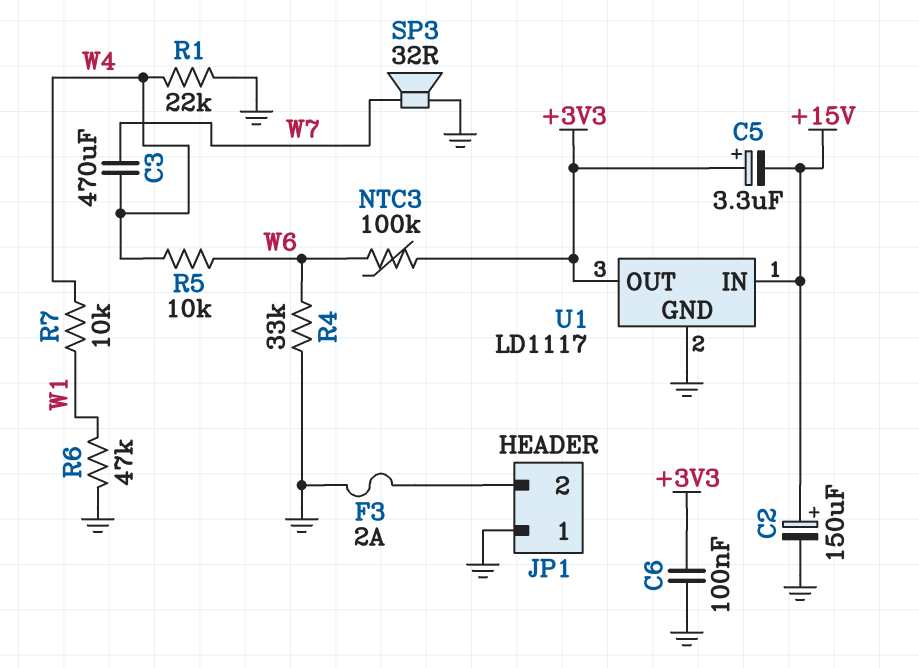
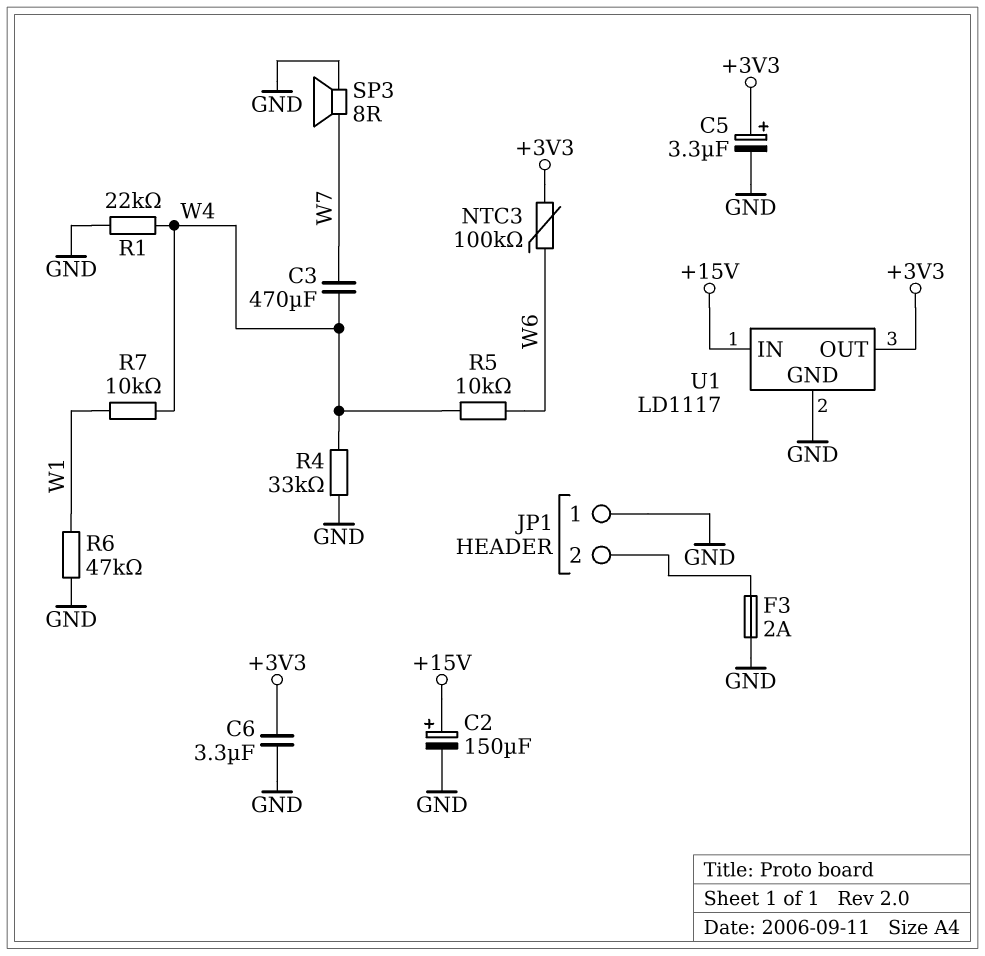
C5: 3.3uF (plus +3V3, minus +15V) -> 3.3uF (plus +3V3, minus GND)
C6: 100nF (+3V3, GND) -> 3.3uF (+3V3, GND)
R4: 33k (GND, W6) -> 33k (GND, W4)
SP3: speaker 32R (GND, W7) -> speaker 8R (GND, W7)

